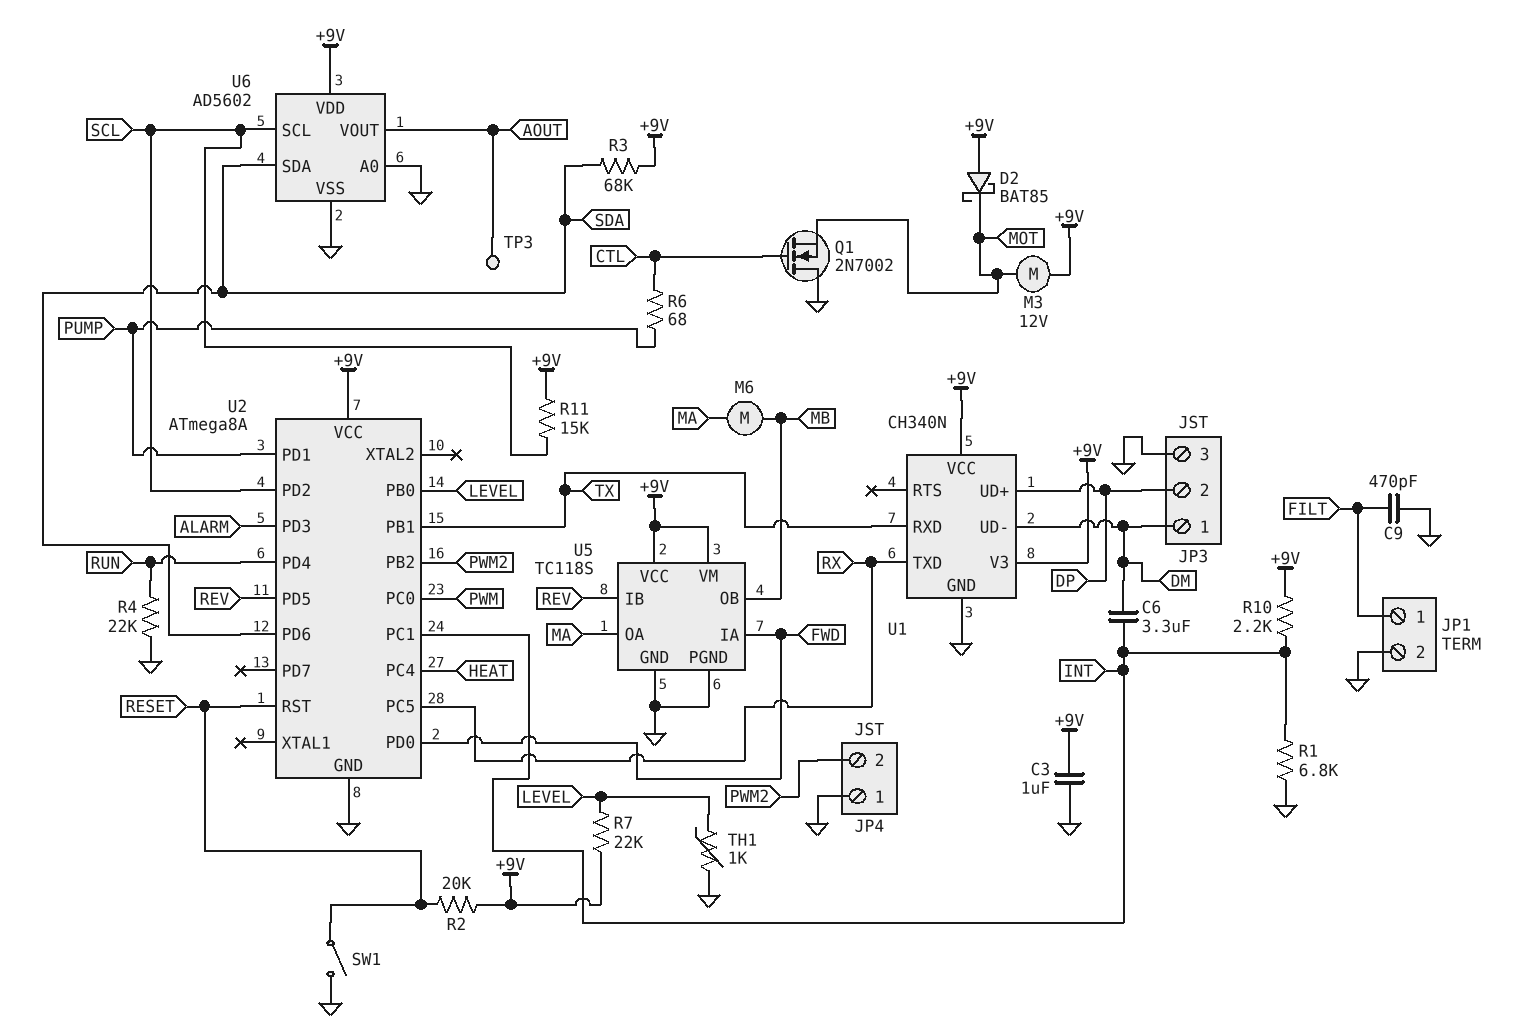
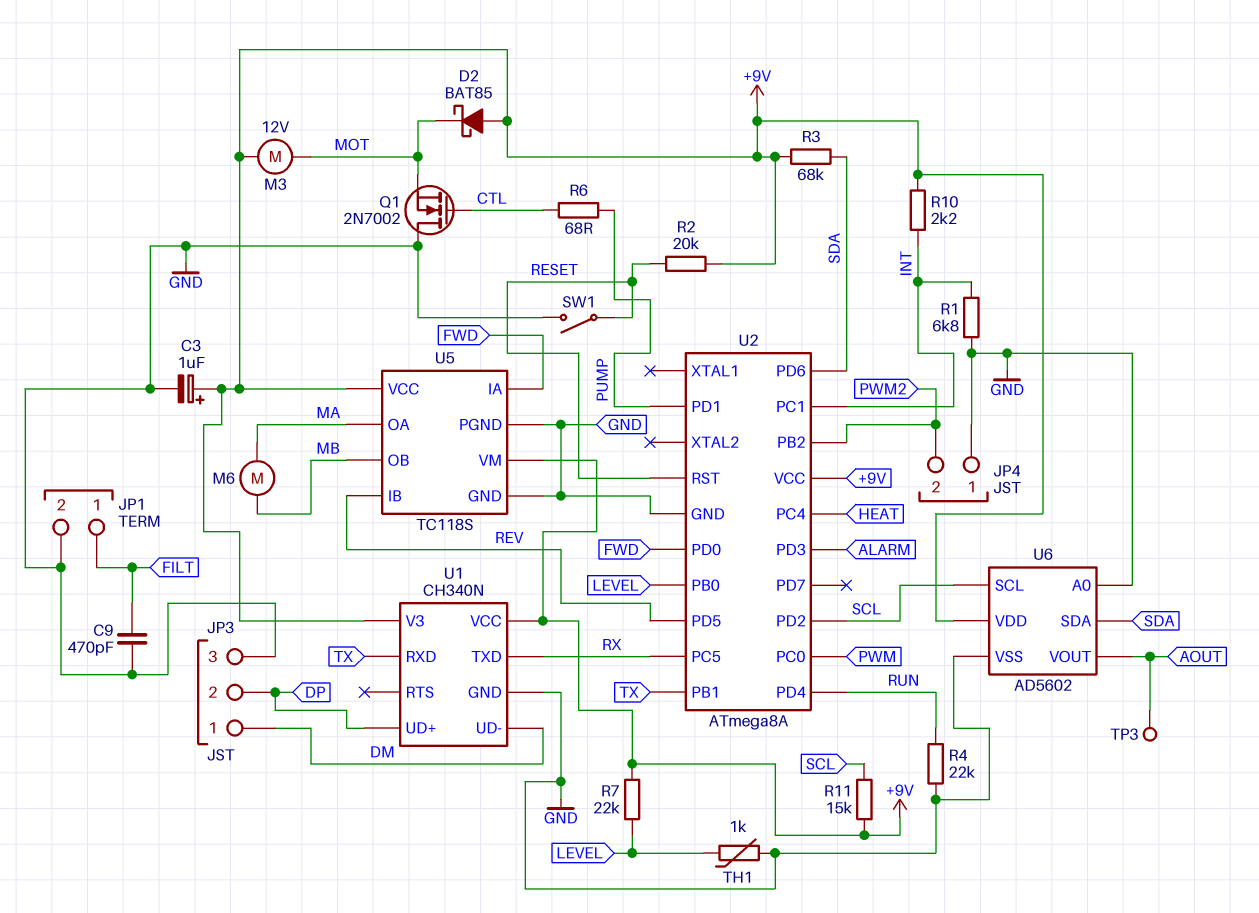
C3: 1uF (+9V, GND) -> 1uF (plus +9V, minus GND)
C6: 3.3uF (DM, INT) -> none

